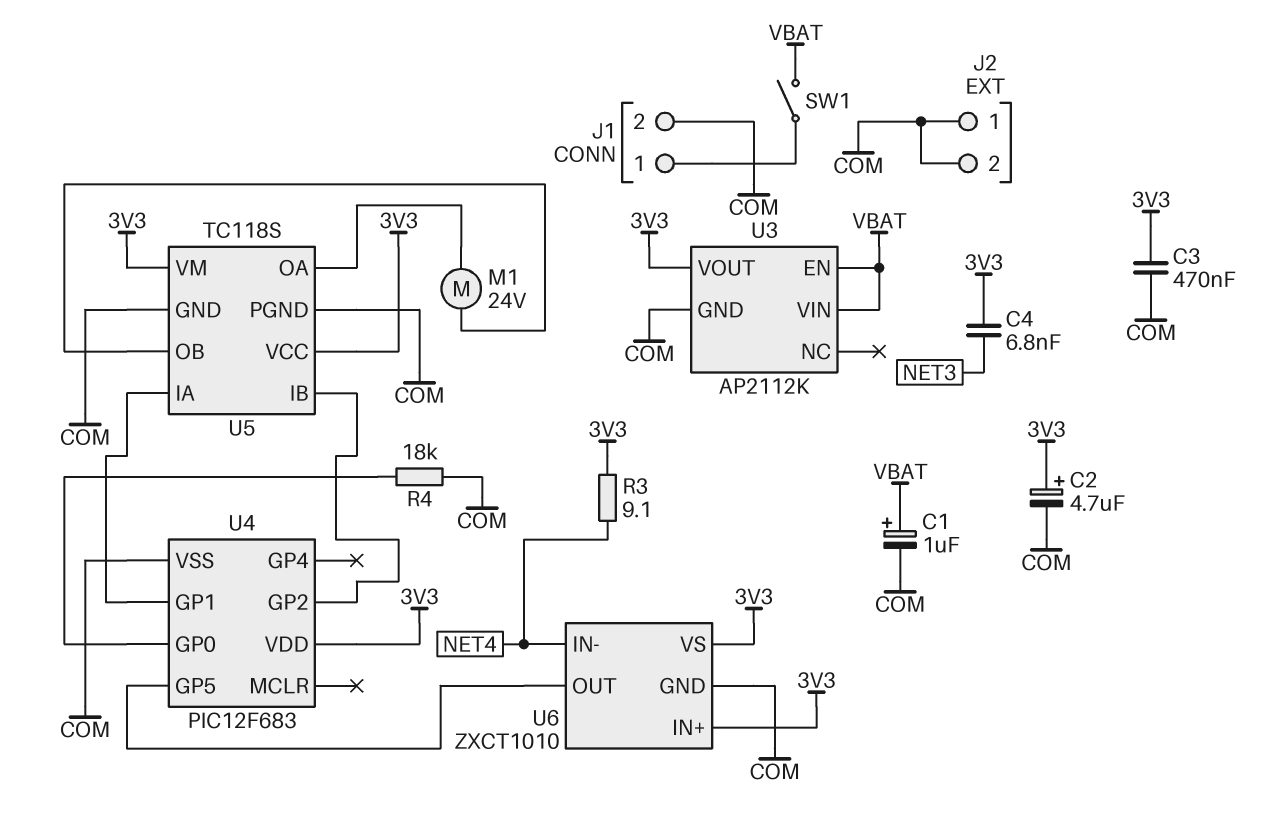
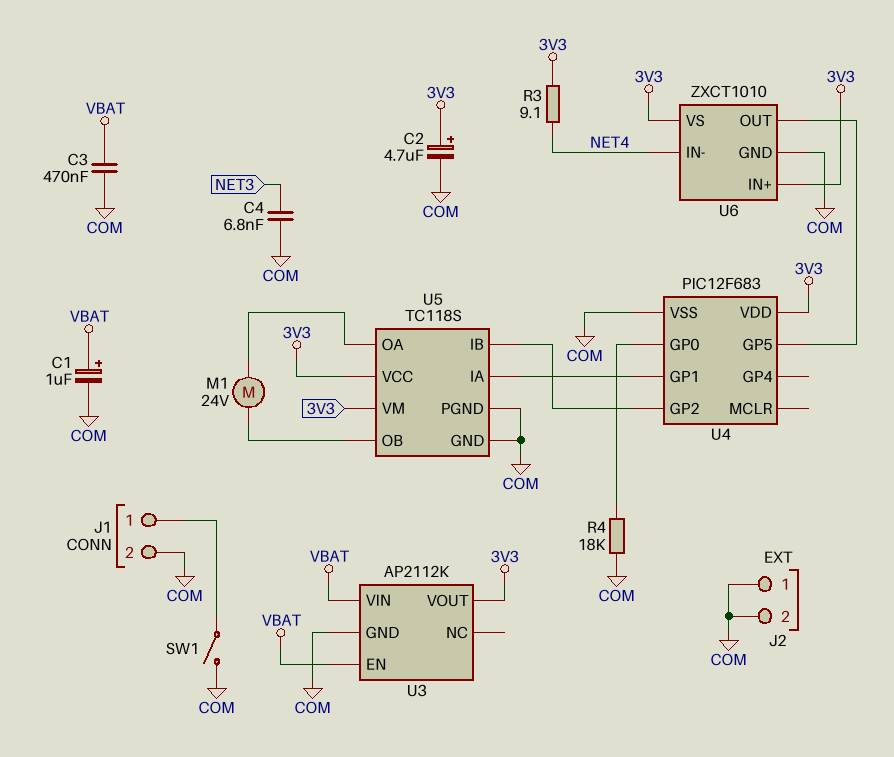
C3: 470nF (3V3, COM) -> 470nF (COM, VBAT)
C4: 6.8nF (3V3, NET3) -> 6.8nF (COM, NET3)
SW1: switch (J1/1, VBAT) -> switch (COM, J1/1)

